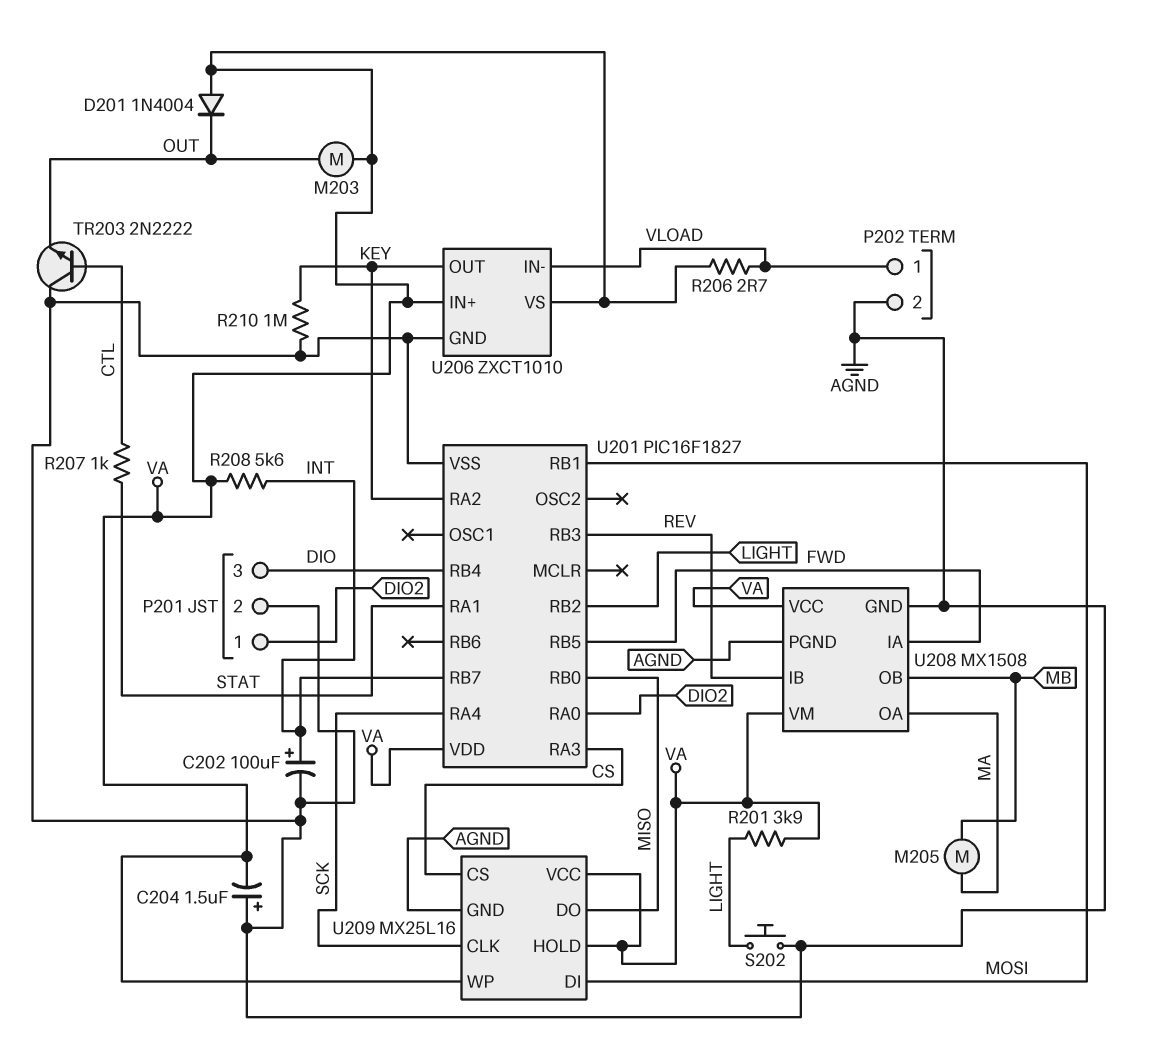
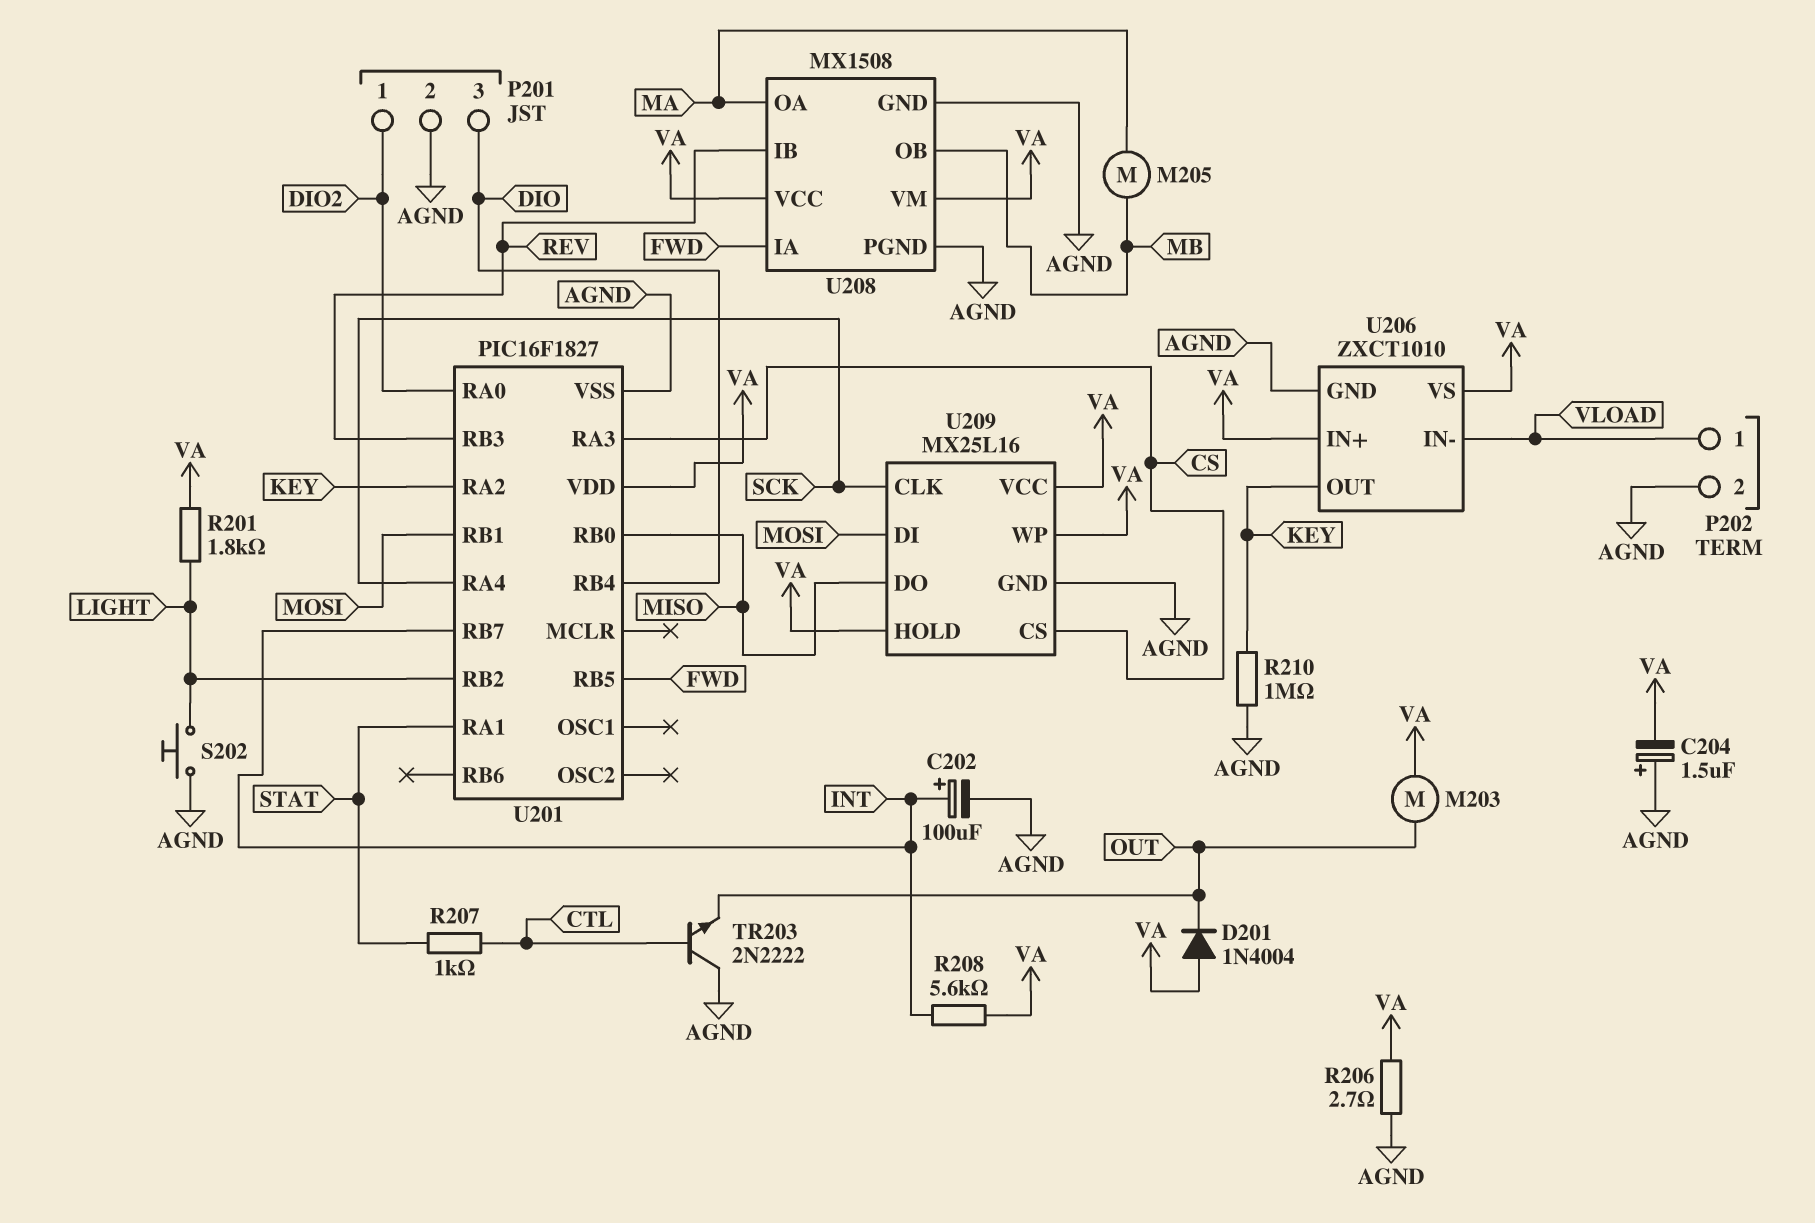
R201: 3.9k (LIGHT, VA) -> 1.8k (LIGHT, VA)
R206: 2.7 (VA, VLOAD) -> 2.7 (AGND, VA)

